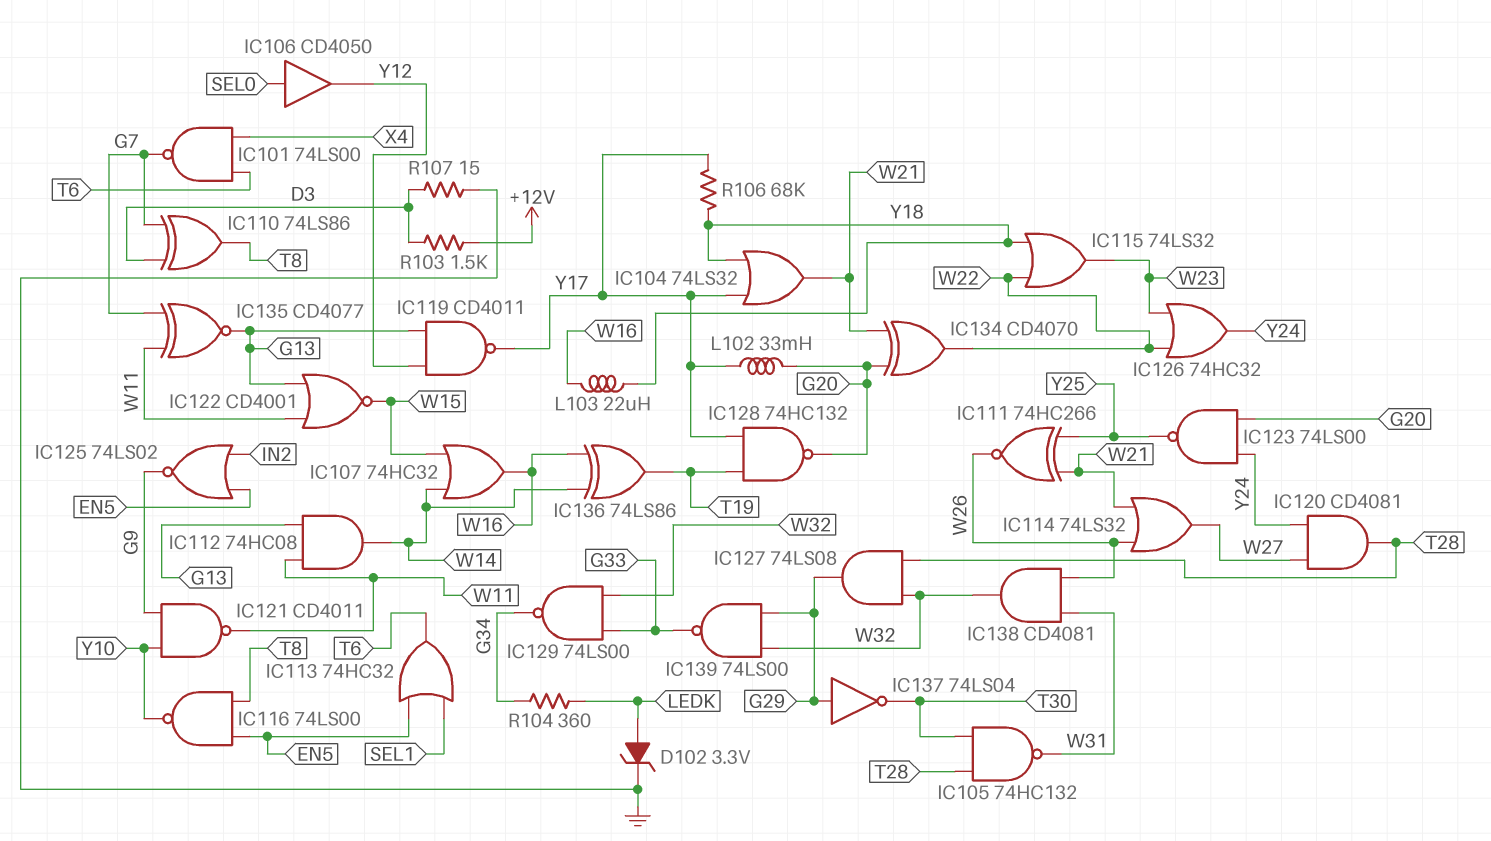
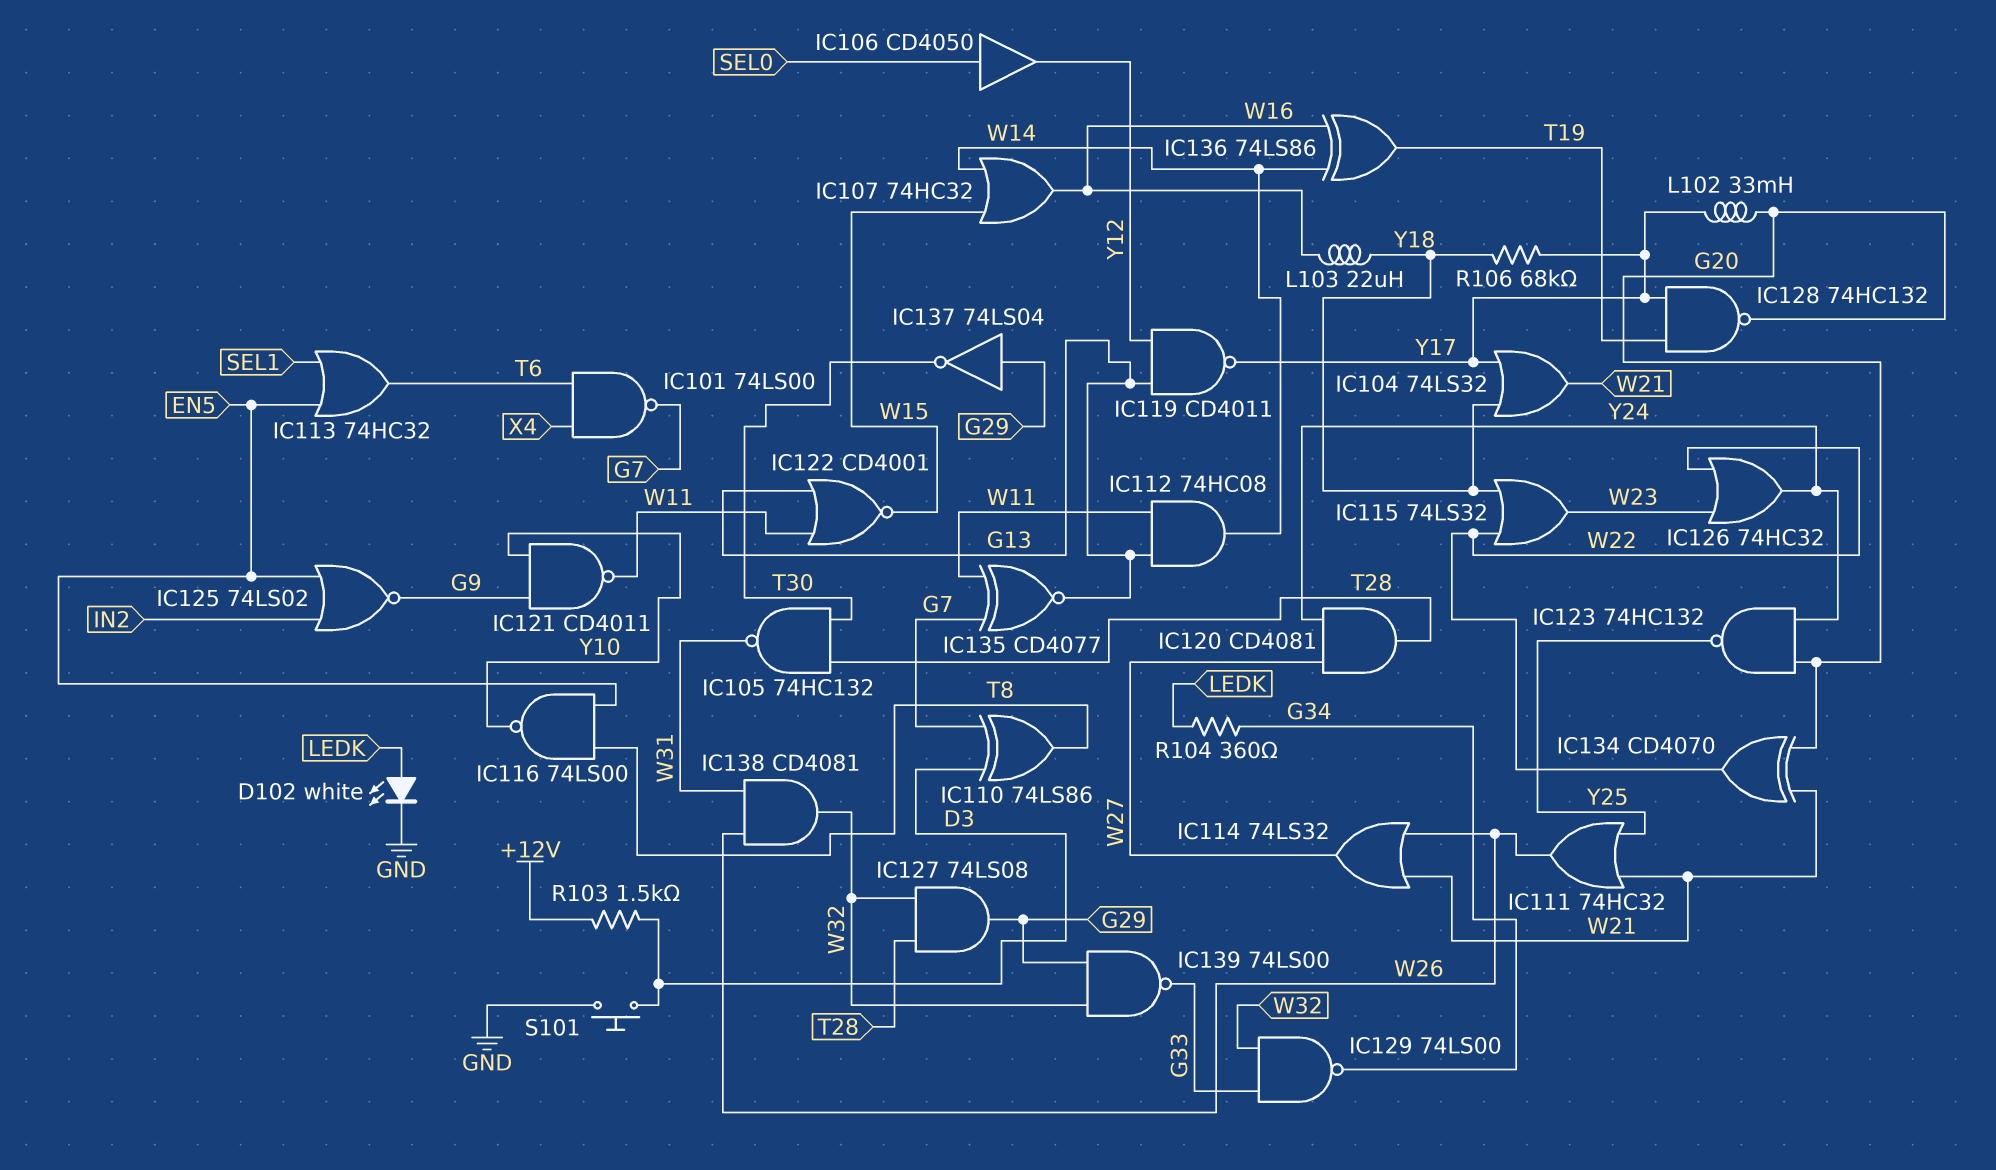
D102: zener 3.3V (A LEDK, K GND) -> LED white (A LEDK, K GND)
IC111: XNOR 74HC266 (in W21, in Y25, out W26) -> OR 74HC32 (in W21, in Y25, out W26)
IC123: NAND 74LS00 (in G20, in Y24, out Y25) -> NAND 74HC132 (in G20, in Y24, out Y25)
R107: 15 (D3, GND) -> none
S101: none -> button (D3, GND)

